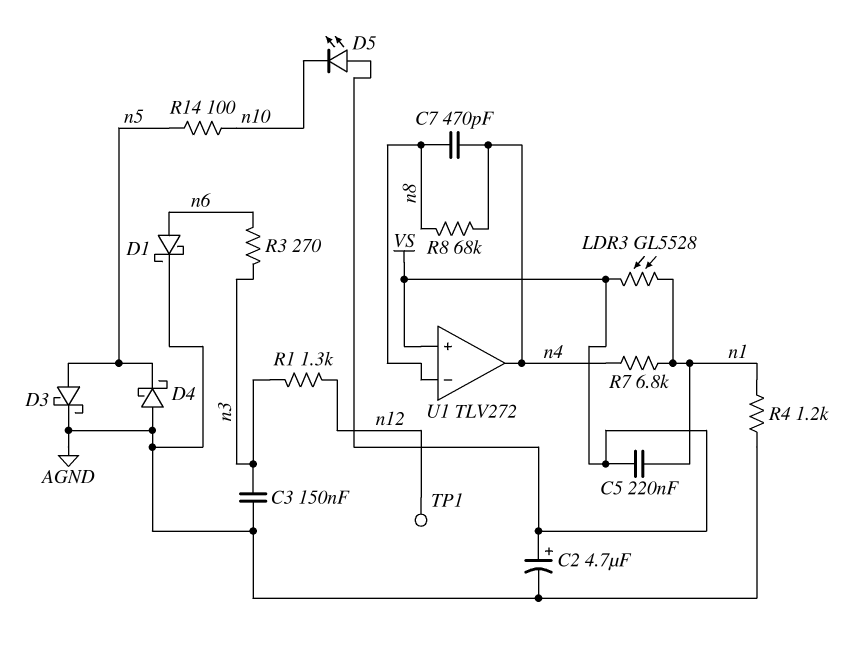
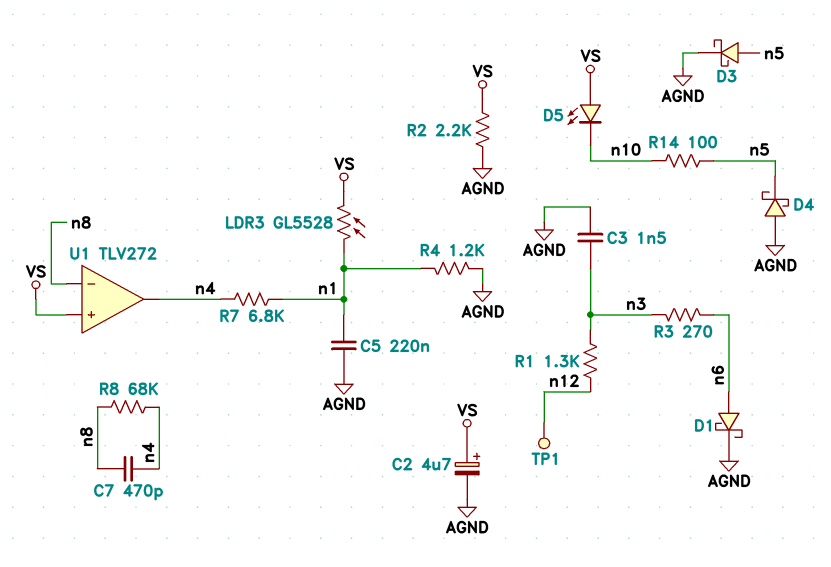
C3: 150nF (AGND, n3) -> 1.5nF (AGND, n3)
C5: 220nF (VS, n1) -> 220nF (AGND, n1)
R2: none -> 2.2k (AGND, VS)

